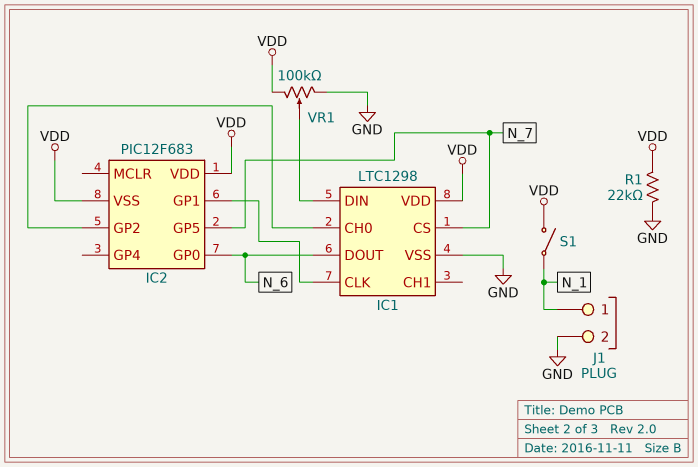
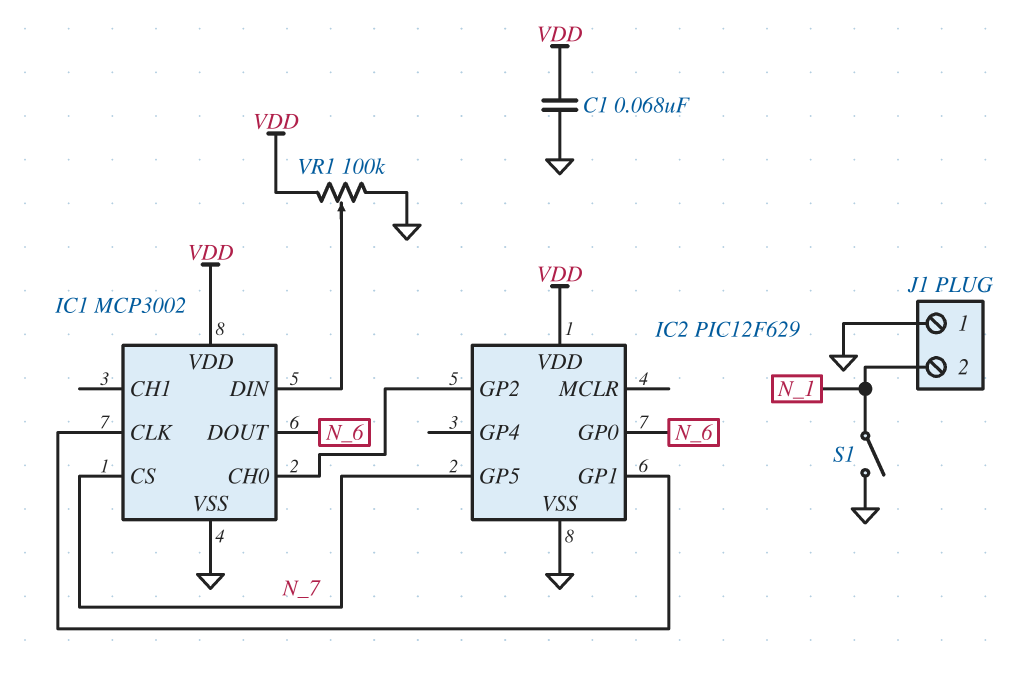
C1: none -> 68nF (GND, VDD)
IC1: LTC1298 -> MCP3002
IC2: PIC12F683 -> PIC12F629
IC2 pin VSS: VDD -> GND
J1 pin 1: N_1 -> GND
J1 pin 2: GND -> N_1
R1: 22k (GND, VDD) -> none
S1: switch (N_1, VDD) -> switch (GND, N_1)

